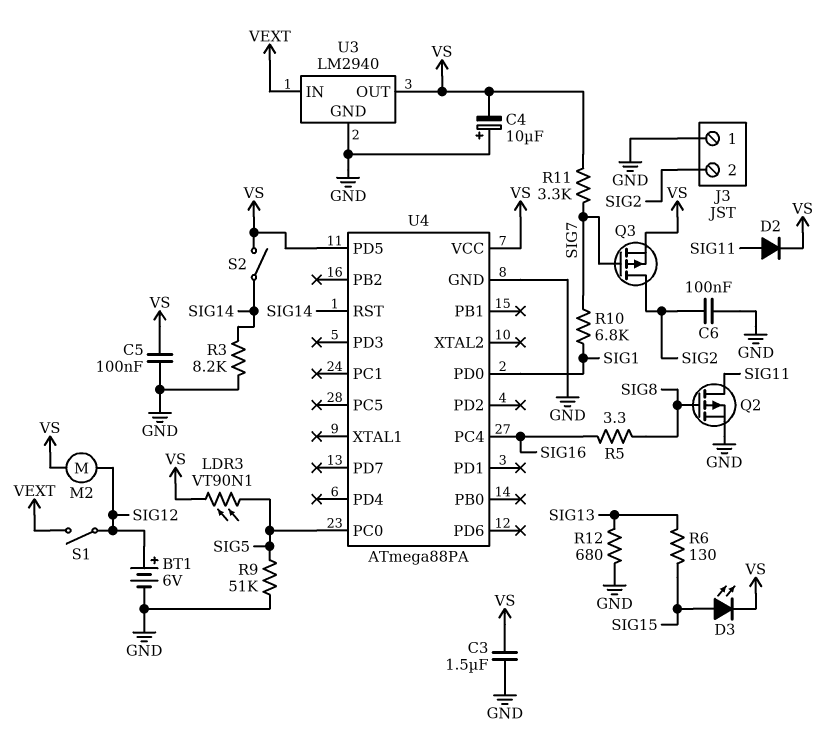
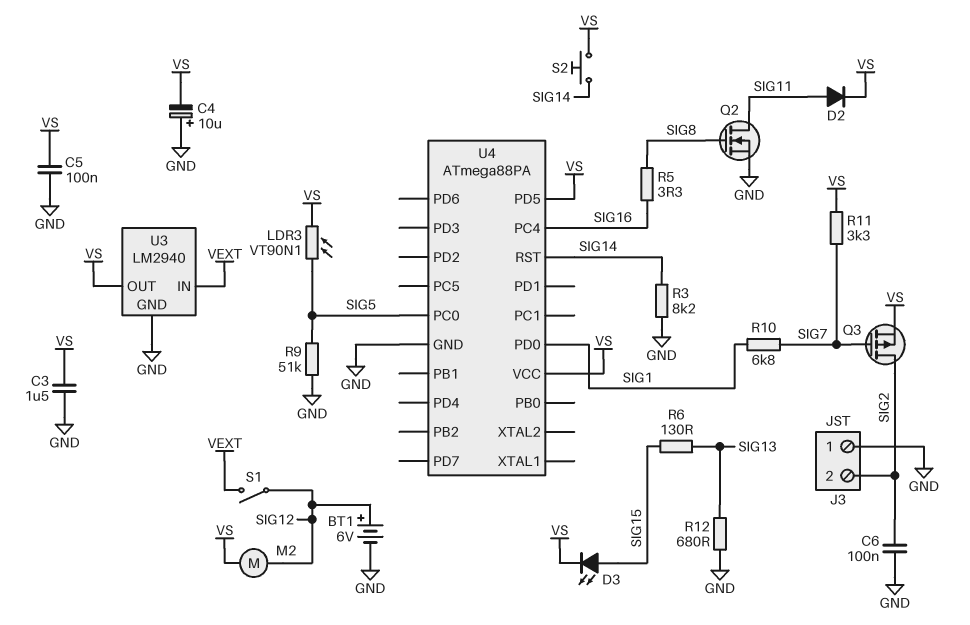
Q2: PMOS (G SIG8, D SIG11, S GND) -> NMOS (G SIG8, D SIG11, S GND)
S2: switch (SIG14, VS) -> button (SIG14, VS)

